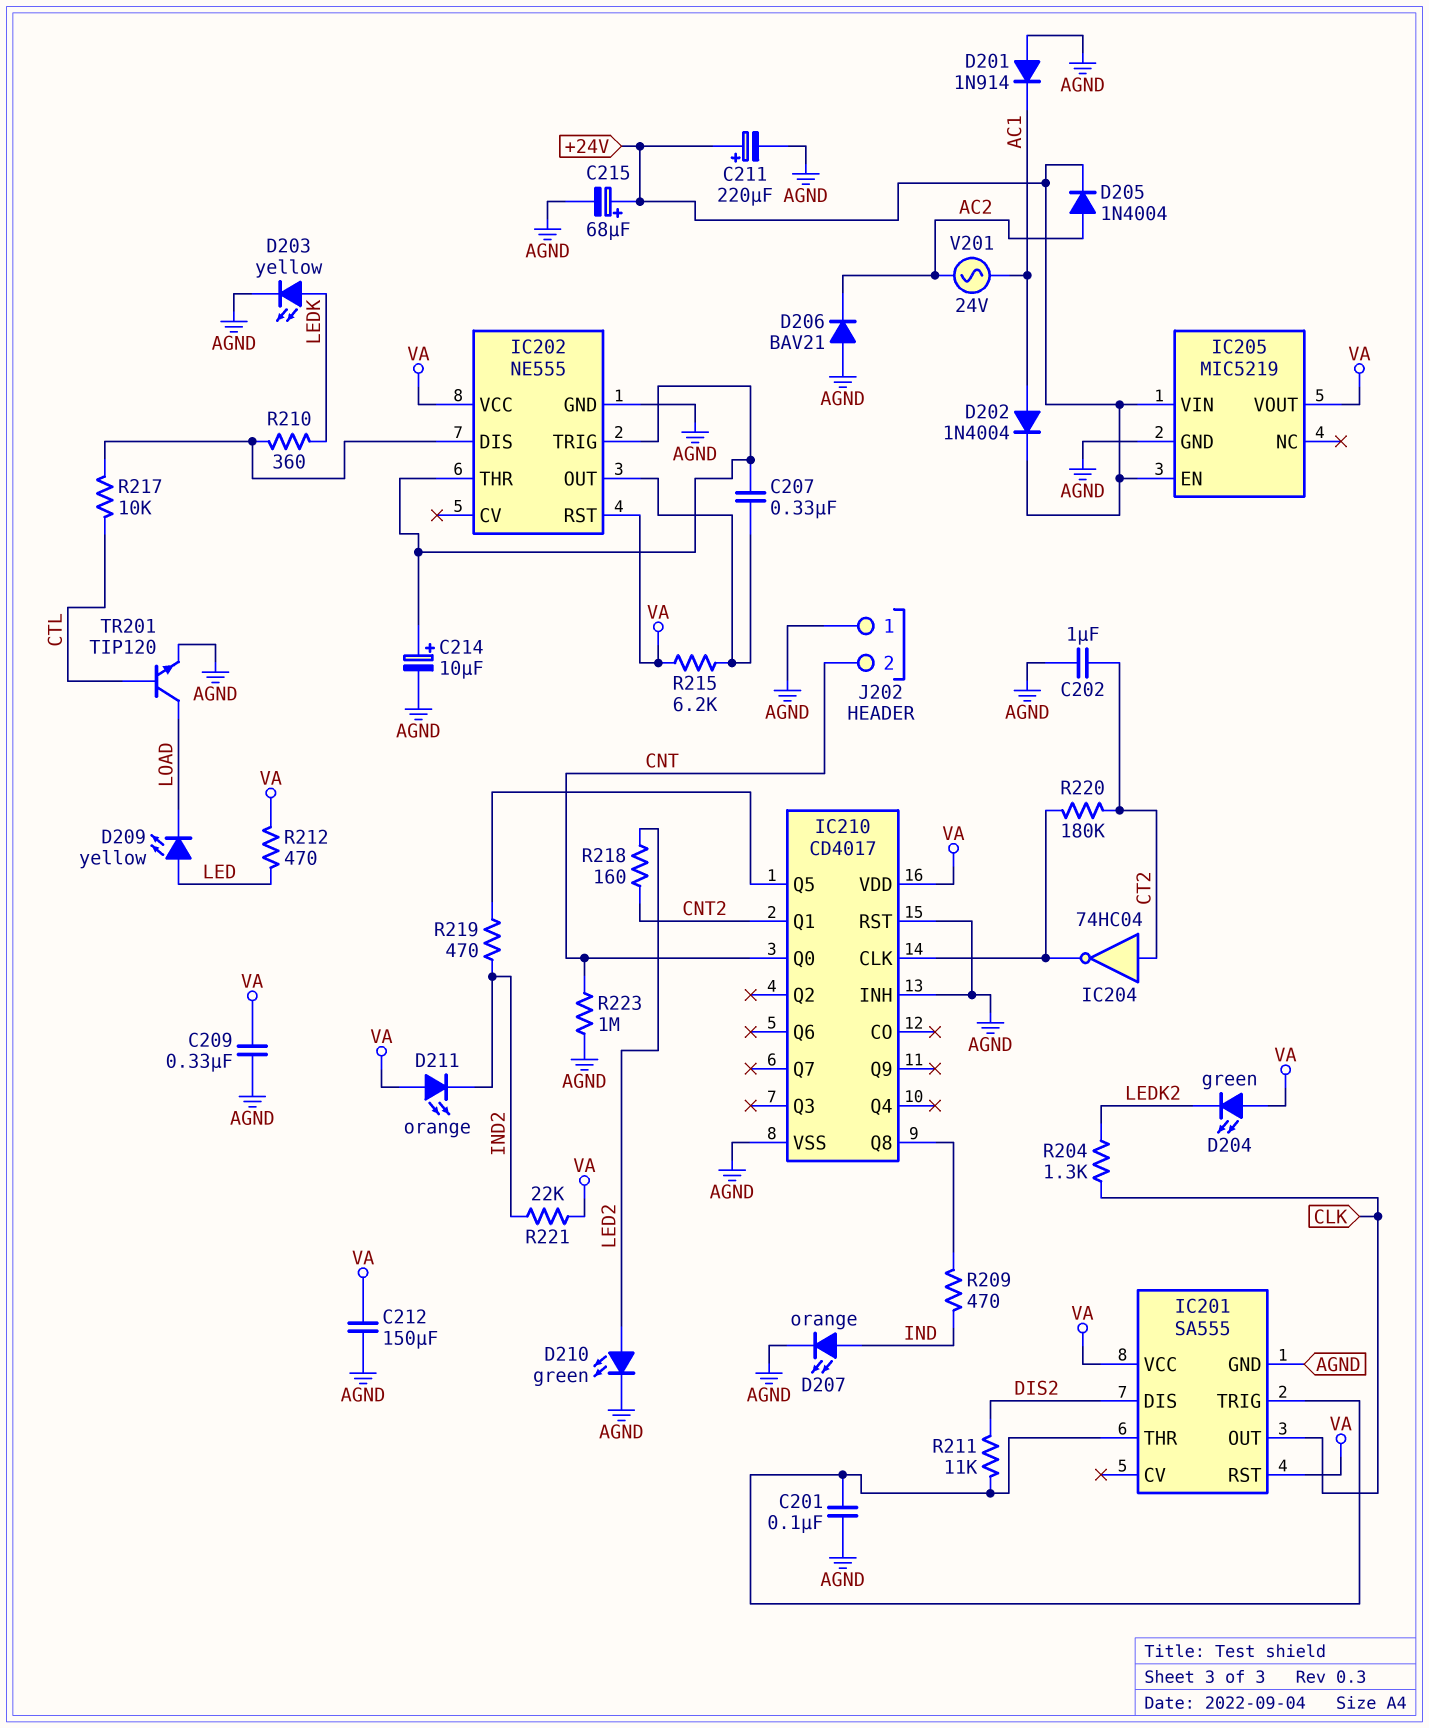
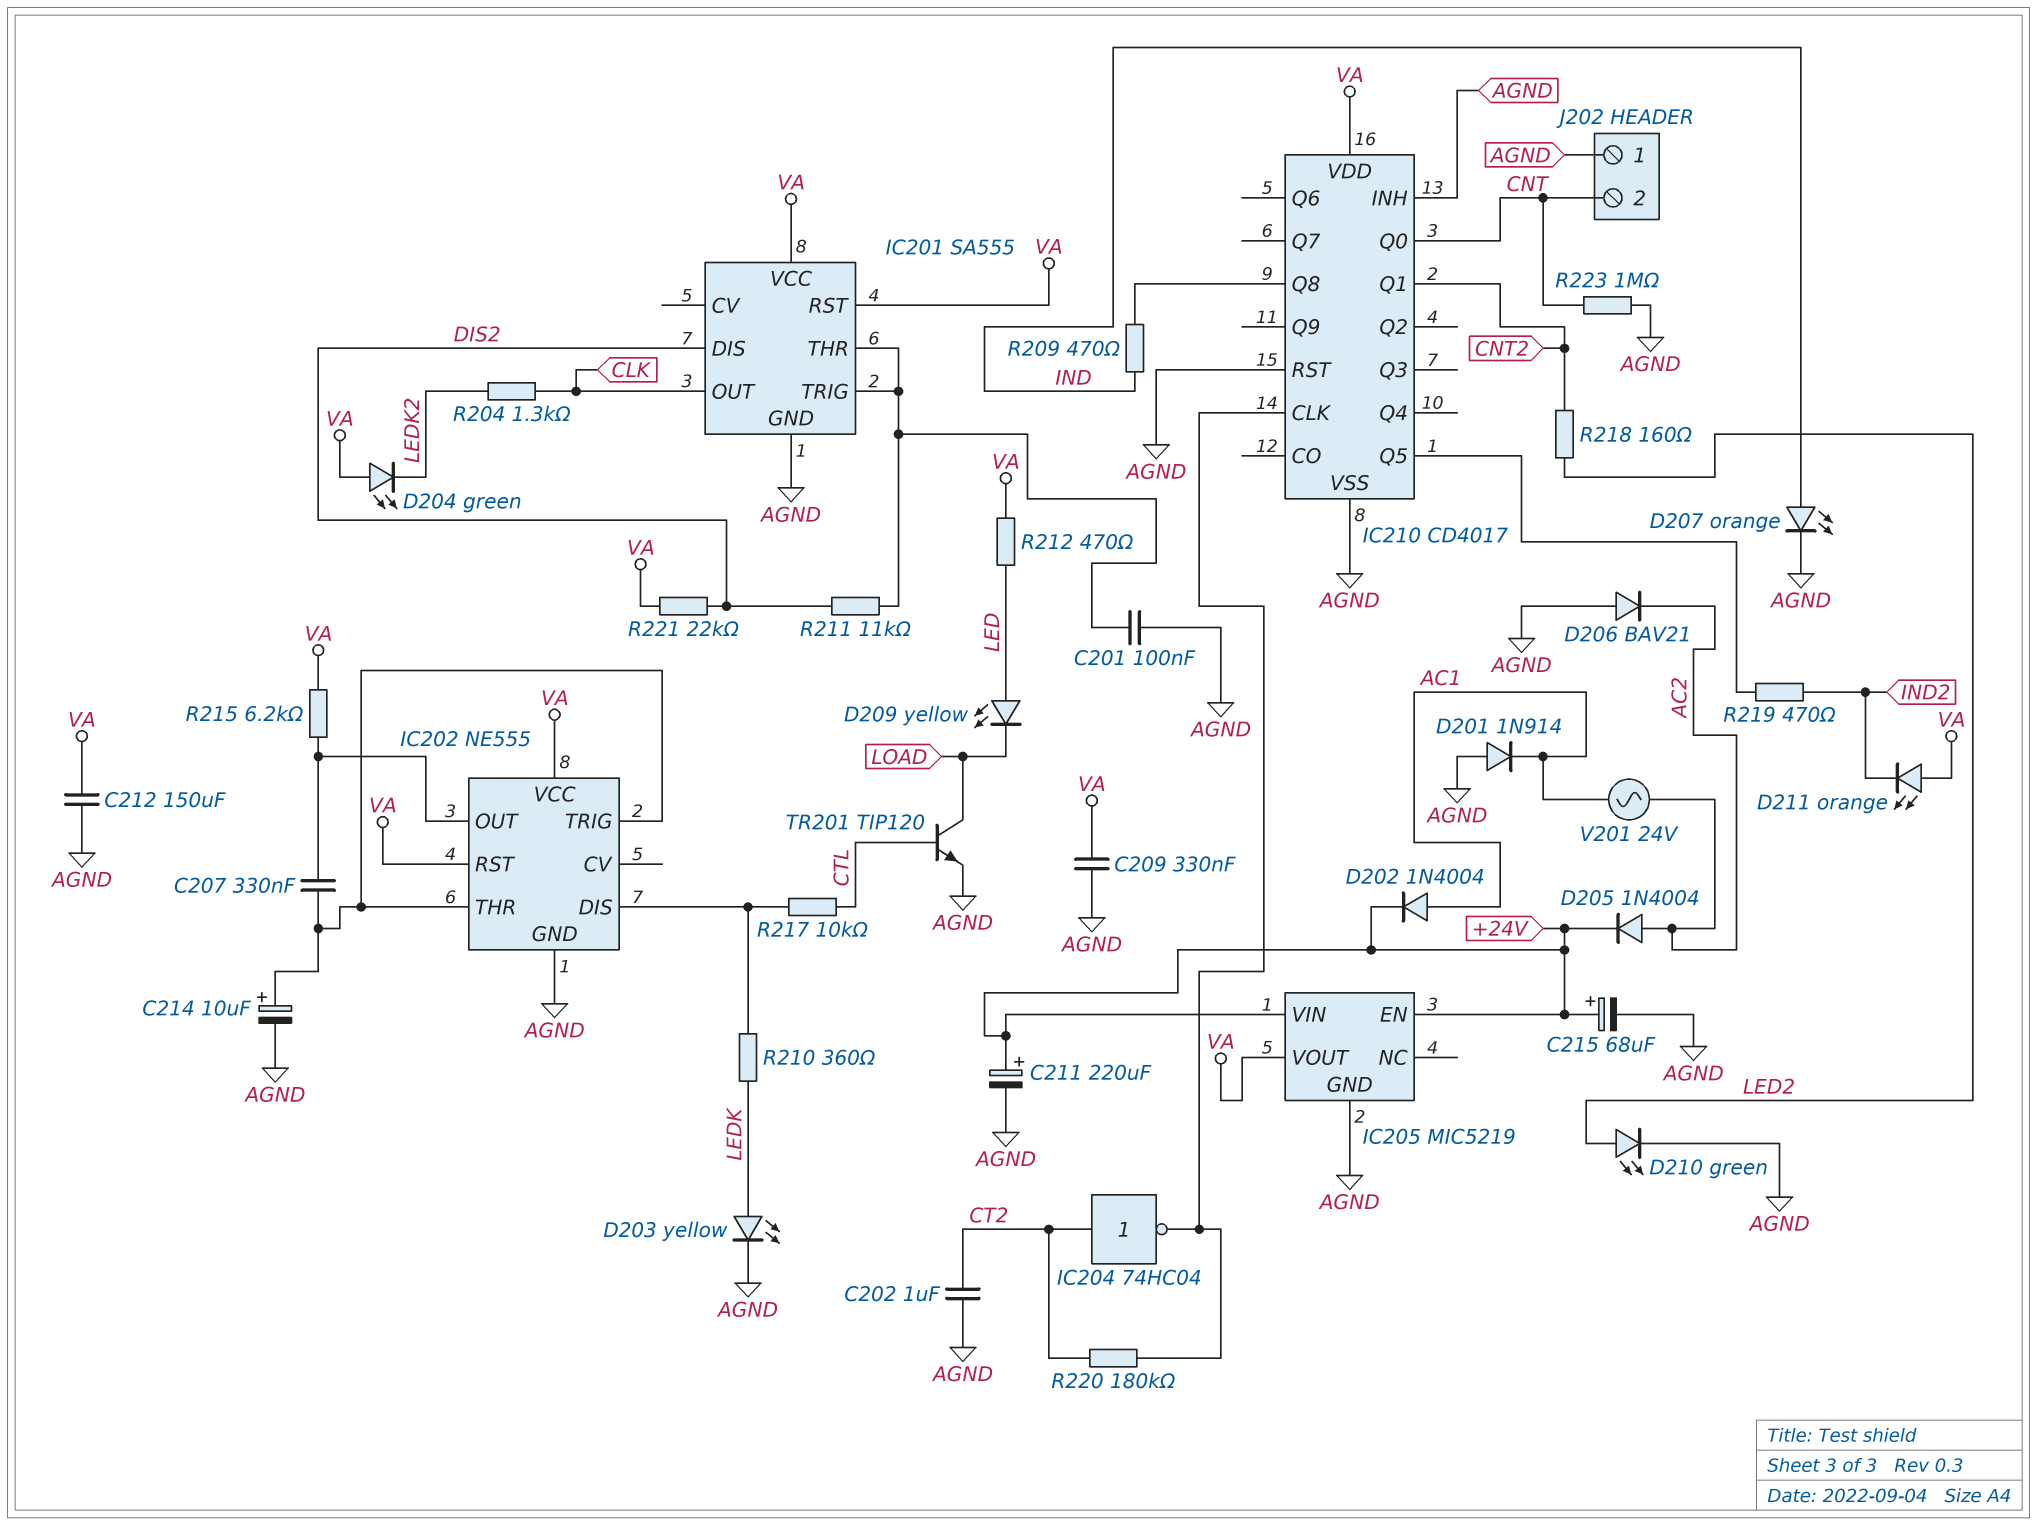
R221: 22k (IND2, VA) -> 22k (DIS2, VA)

